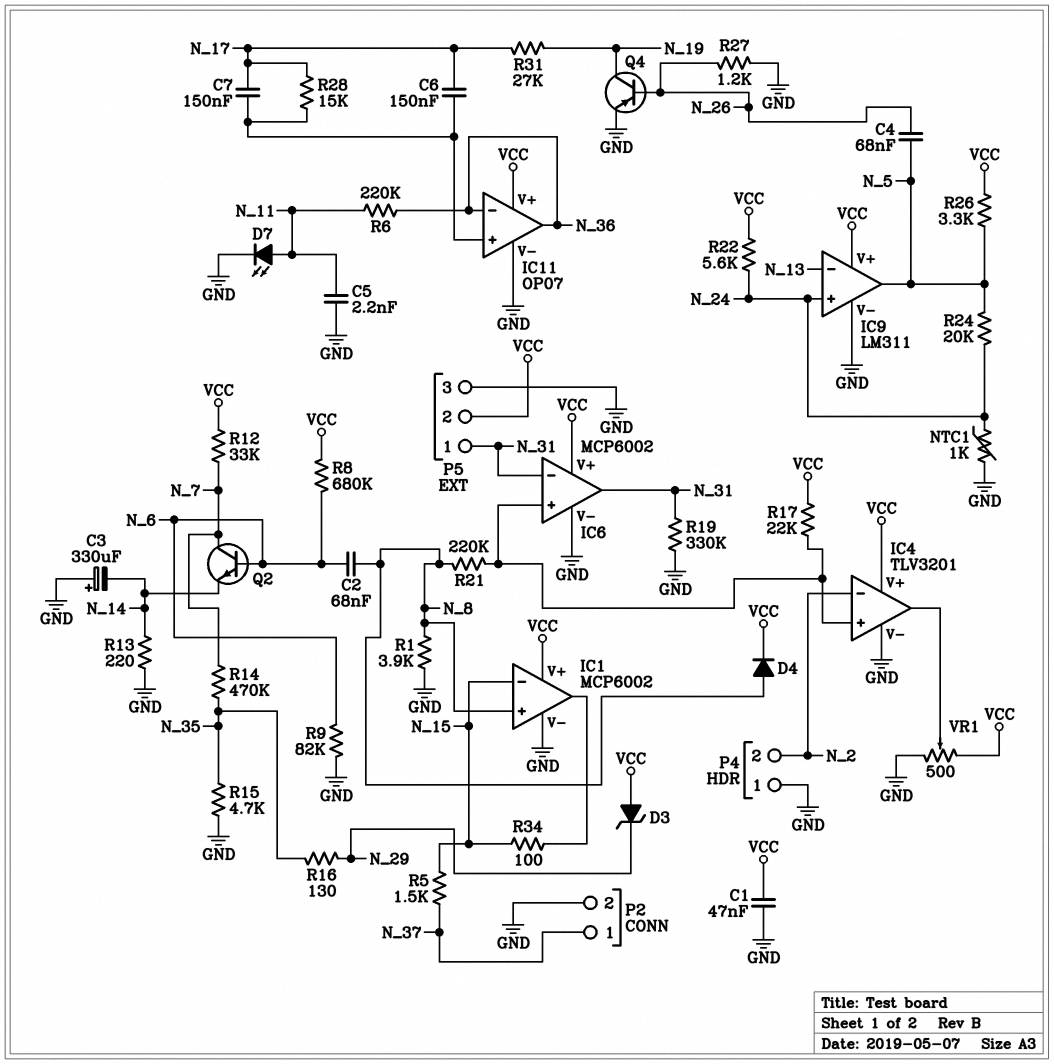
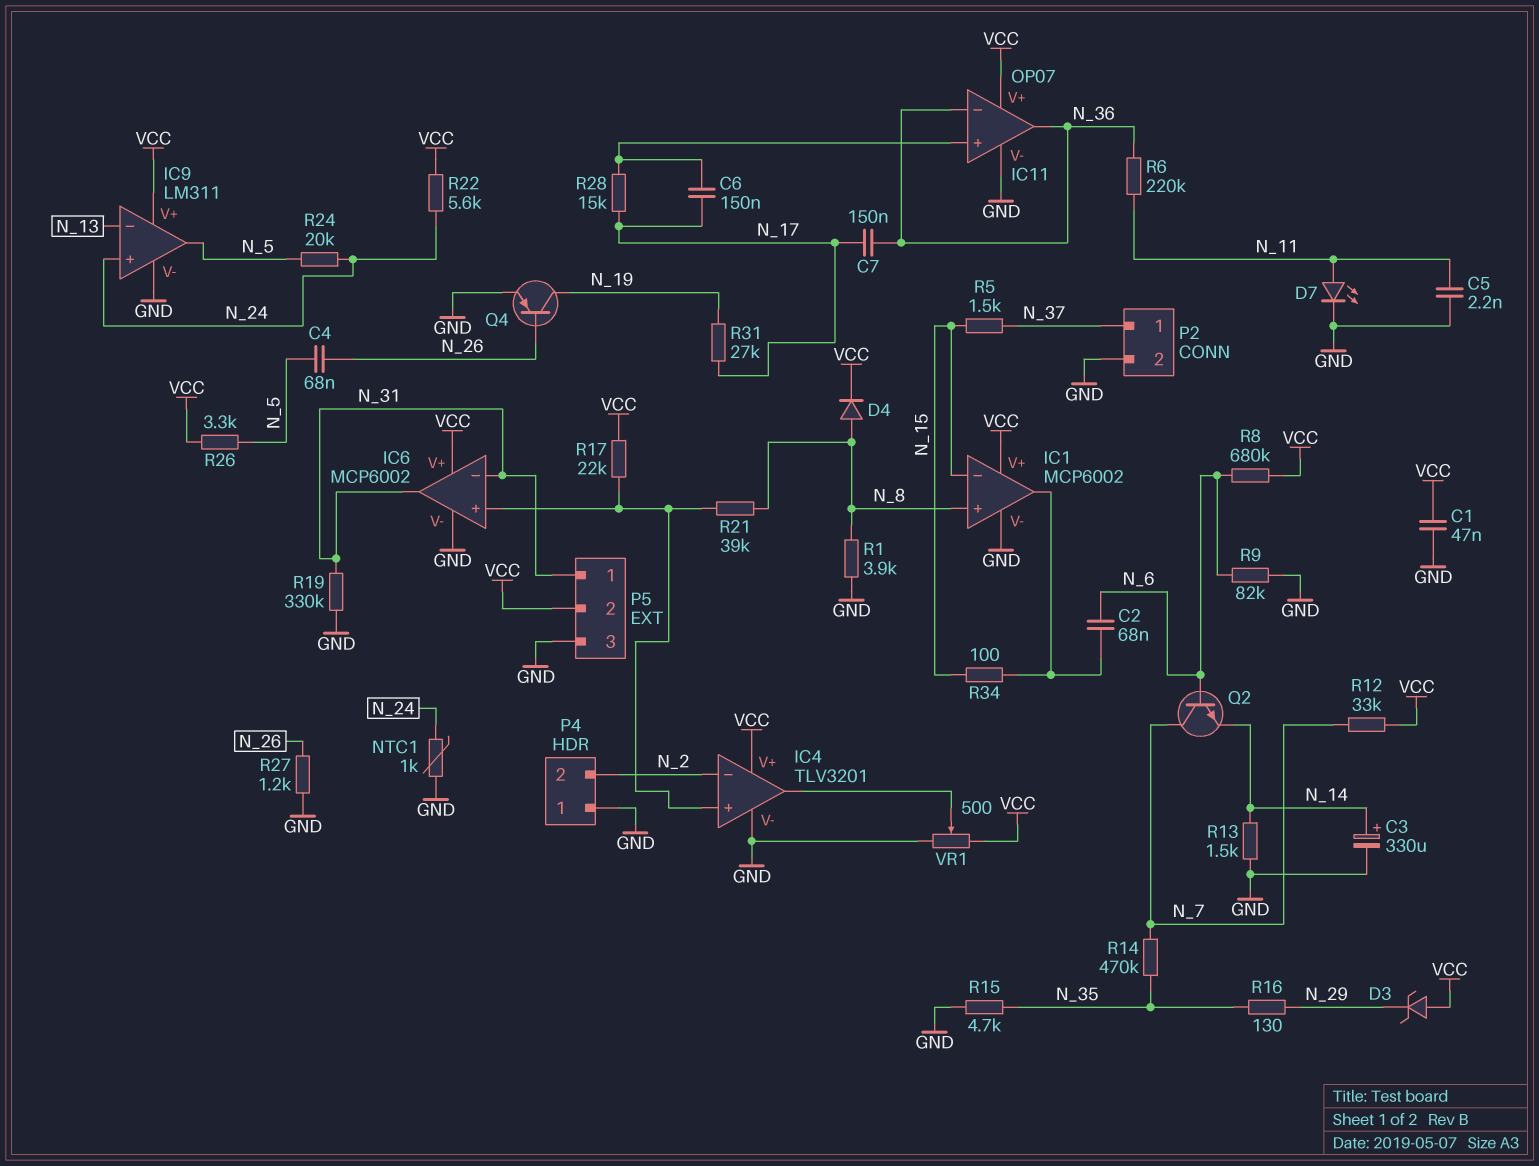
C2: 68nF (N_6, N_8) -> 68nF (IC1/out, N_6)
C3: 330uF (plus GND, minus N_14) -> 330uF (plus N_14, minus GND)
C7: 150nF (IC11/in+, N_17) -> 150nF (N_17, N_36)
R13: 220 (GND, N_14) -> 1.5k (GND, N_14)
R21: 220k (IC4/in+, N_8) -> 39k (IC4/in+, N_8)

